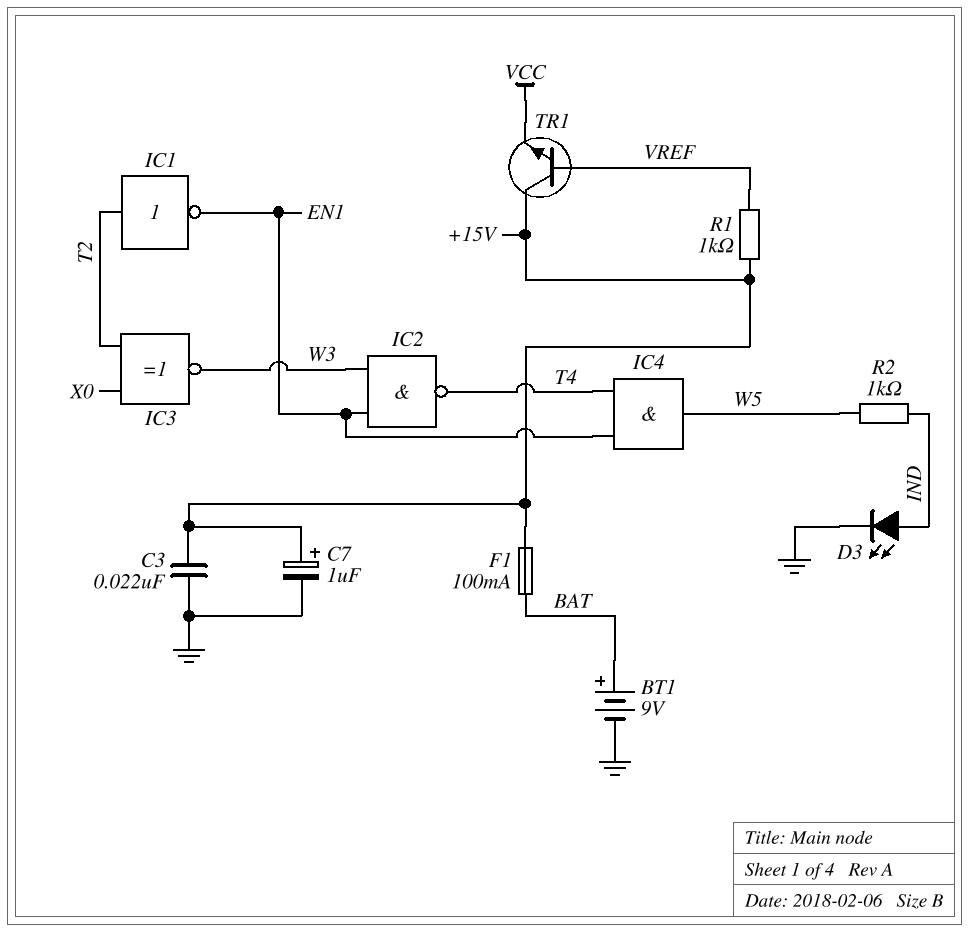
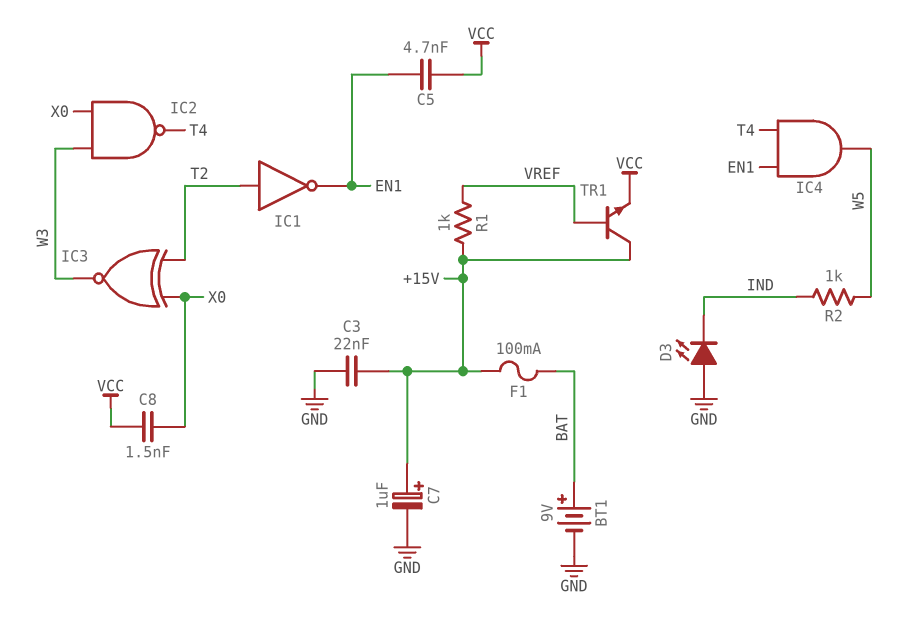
C5: none -> 4.7nF (EN1, VCC)
C8: none -> 1.5nF (VCC, X0)
D3: LED (A IND, K GND) -> LED (A GND, K IND)
IC2: NAND (in EN1, in W3, out T4) -> NAND (in W3, in X0, out T4)

